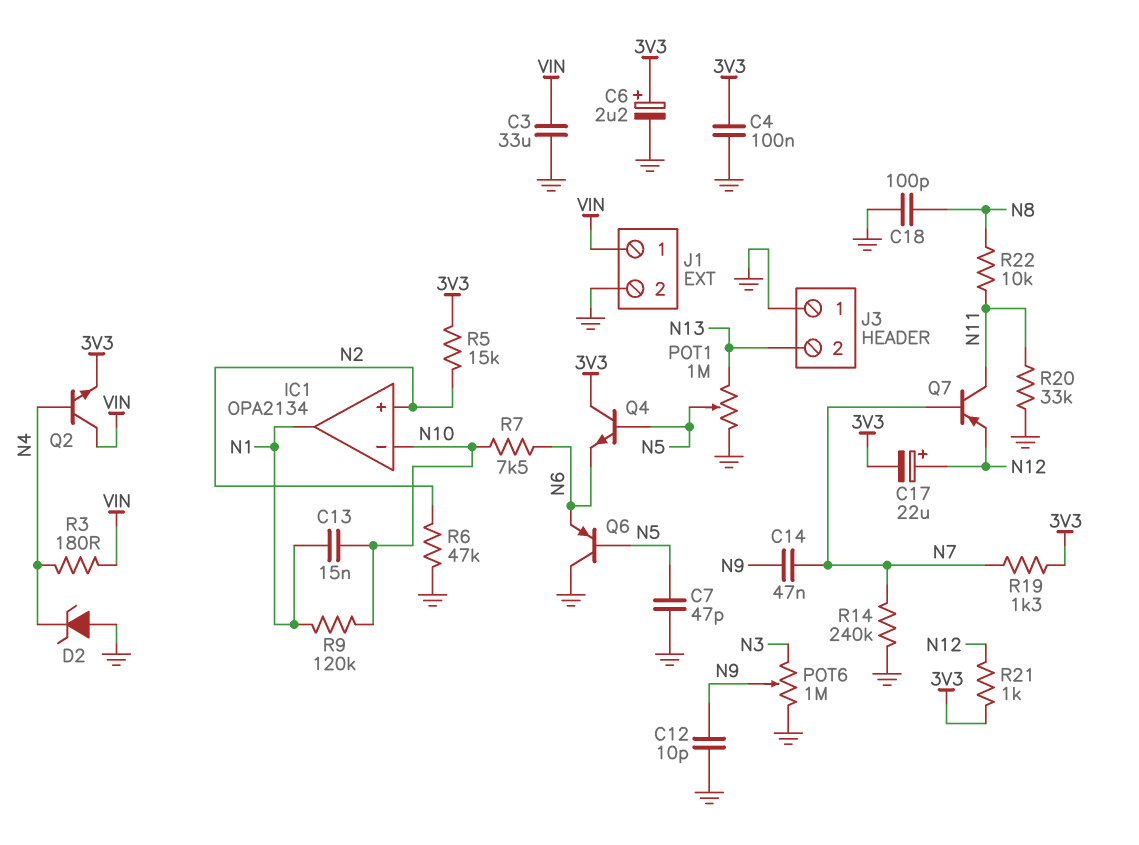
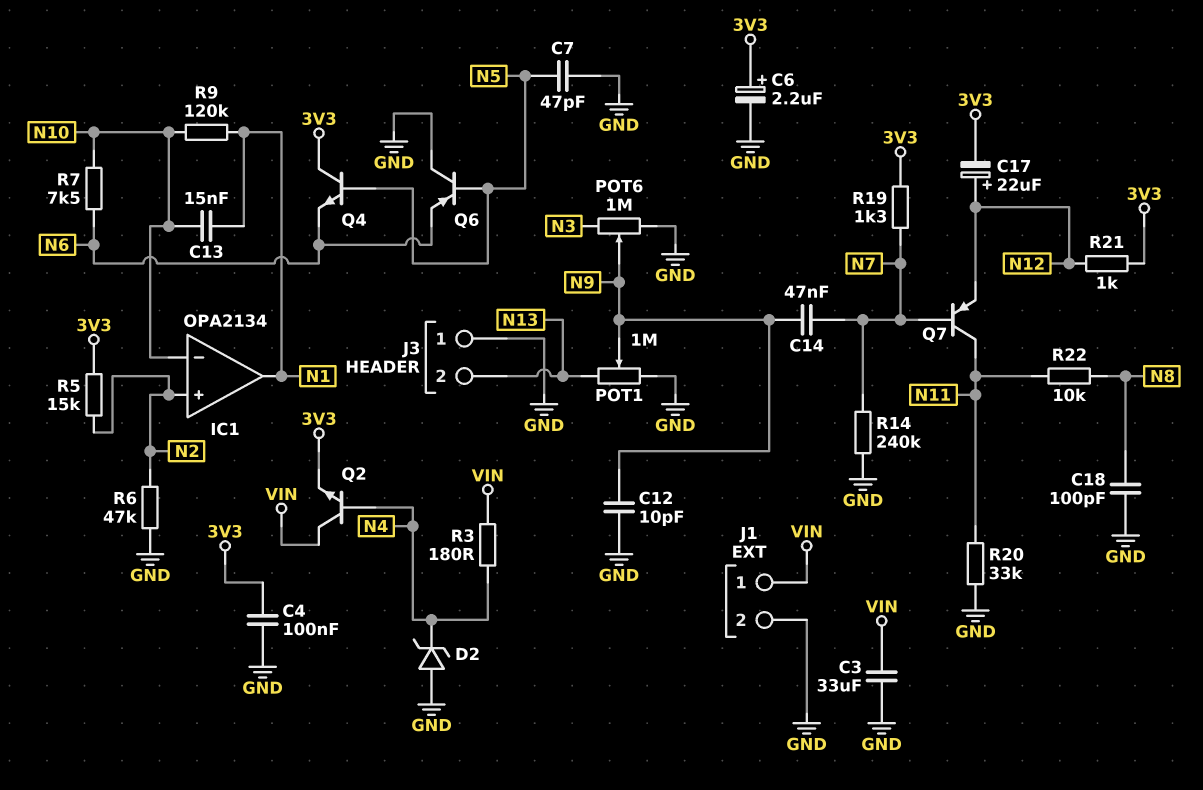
POT1: 1M (GND, N13, wiper N5) -> 1M (GND, N13, wiper N9)

